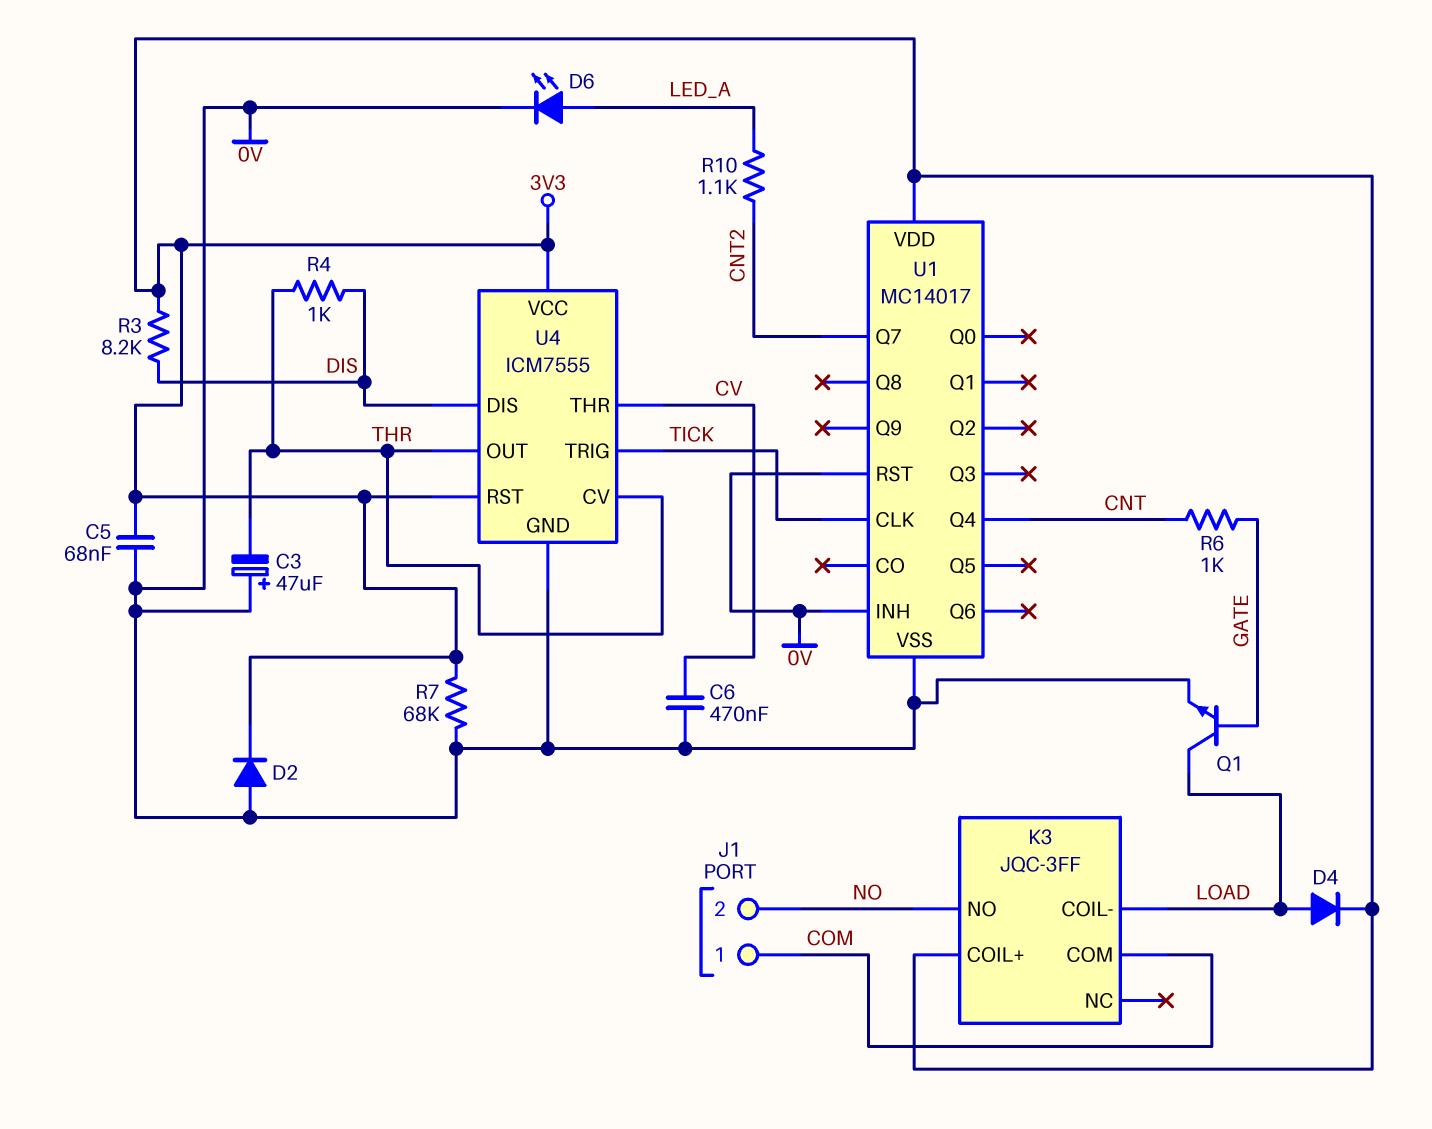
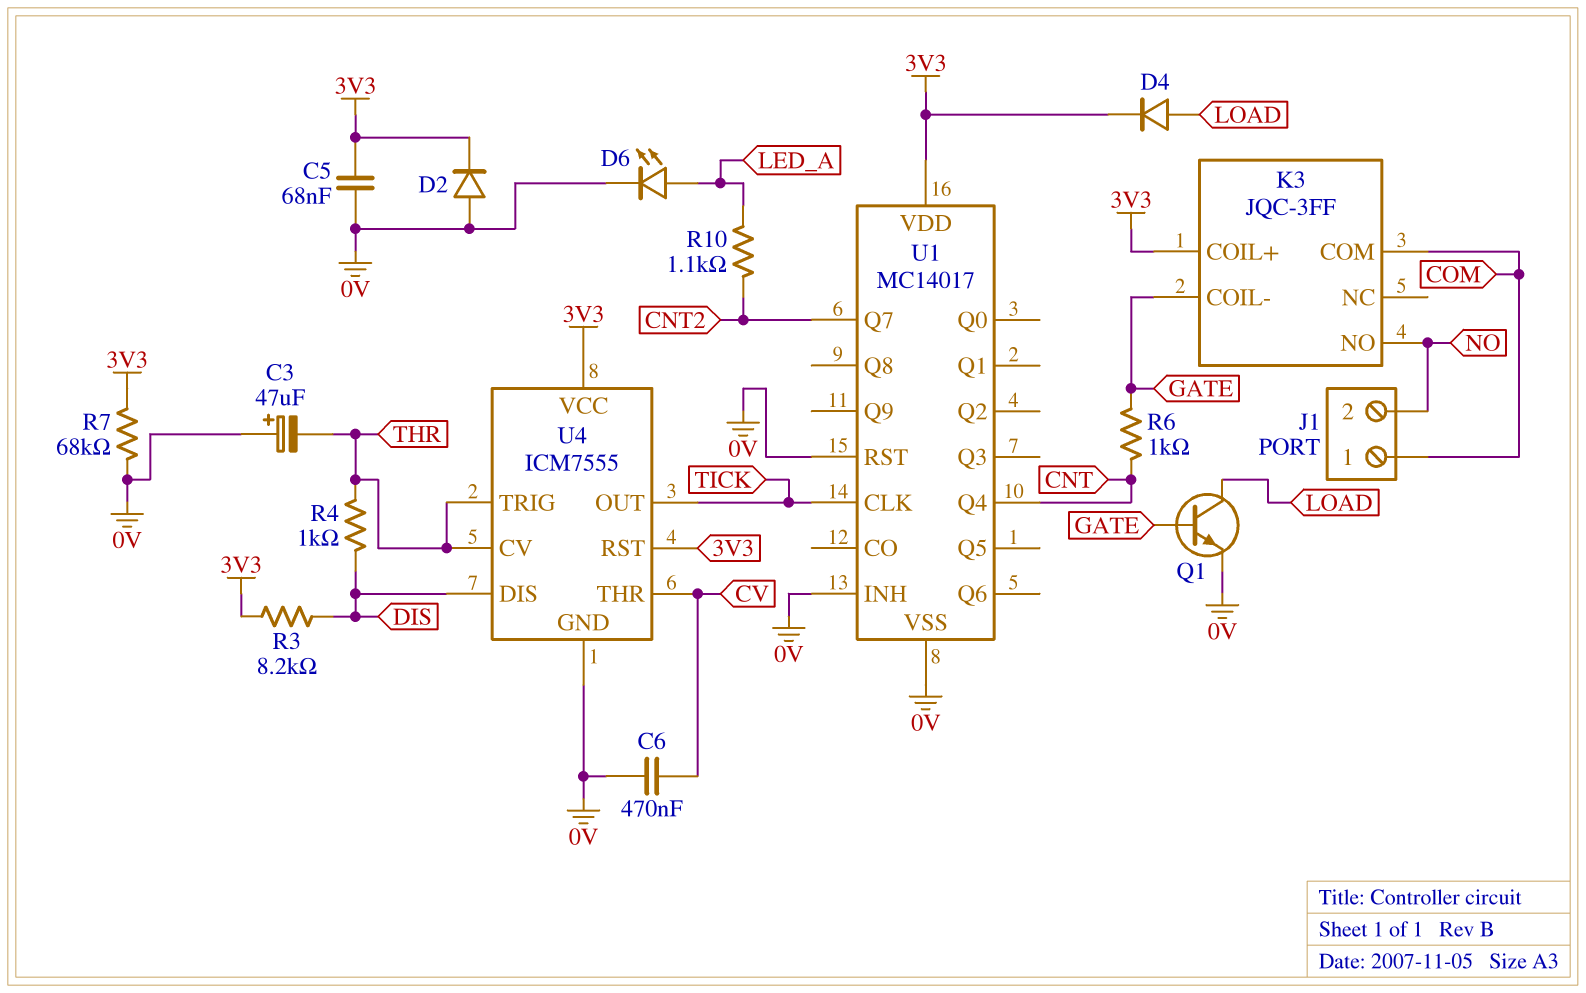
K3 pin COIL-: LOAD -> GATE
U4 pin OUT: THR -> TICK
U4 pin TRIG: TICK -> THR

